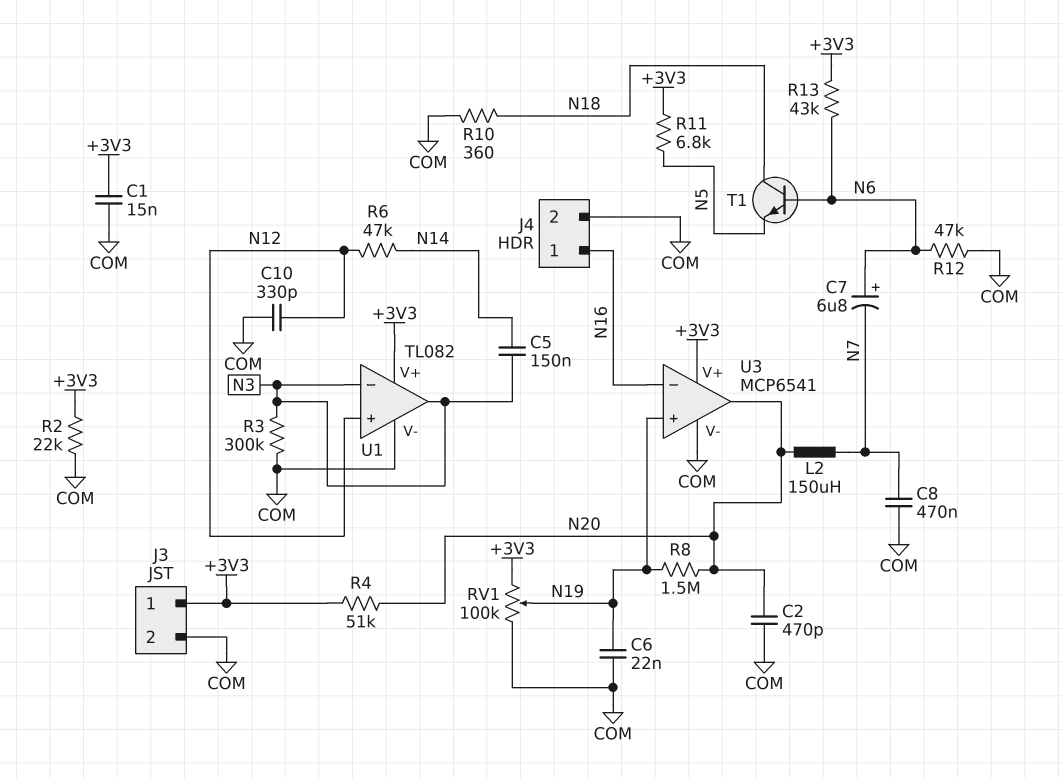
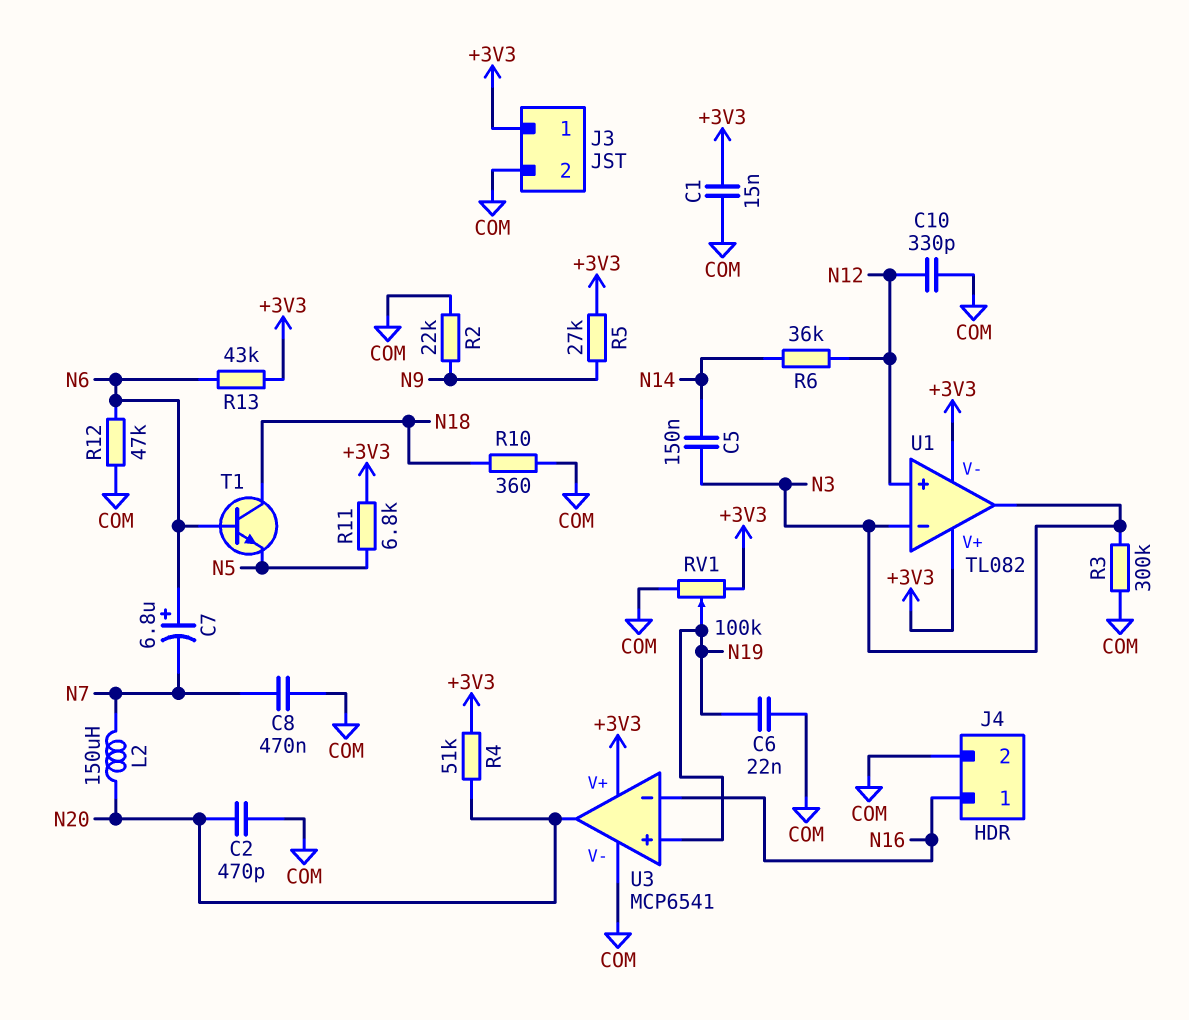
R2: 22k (+3V3, COM) -> 22k (COM, N9)
R5: none -> 27k (+3V3, N9)
R6: 47k (N12, N14) -> 36k (N12, N14)
R8: 1.5M (N19, N20) -> none
U1 pin V-: COM -> +3V3

